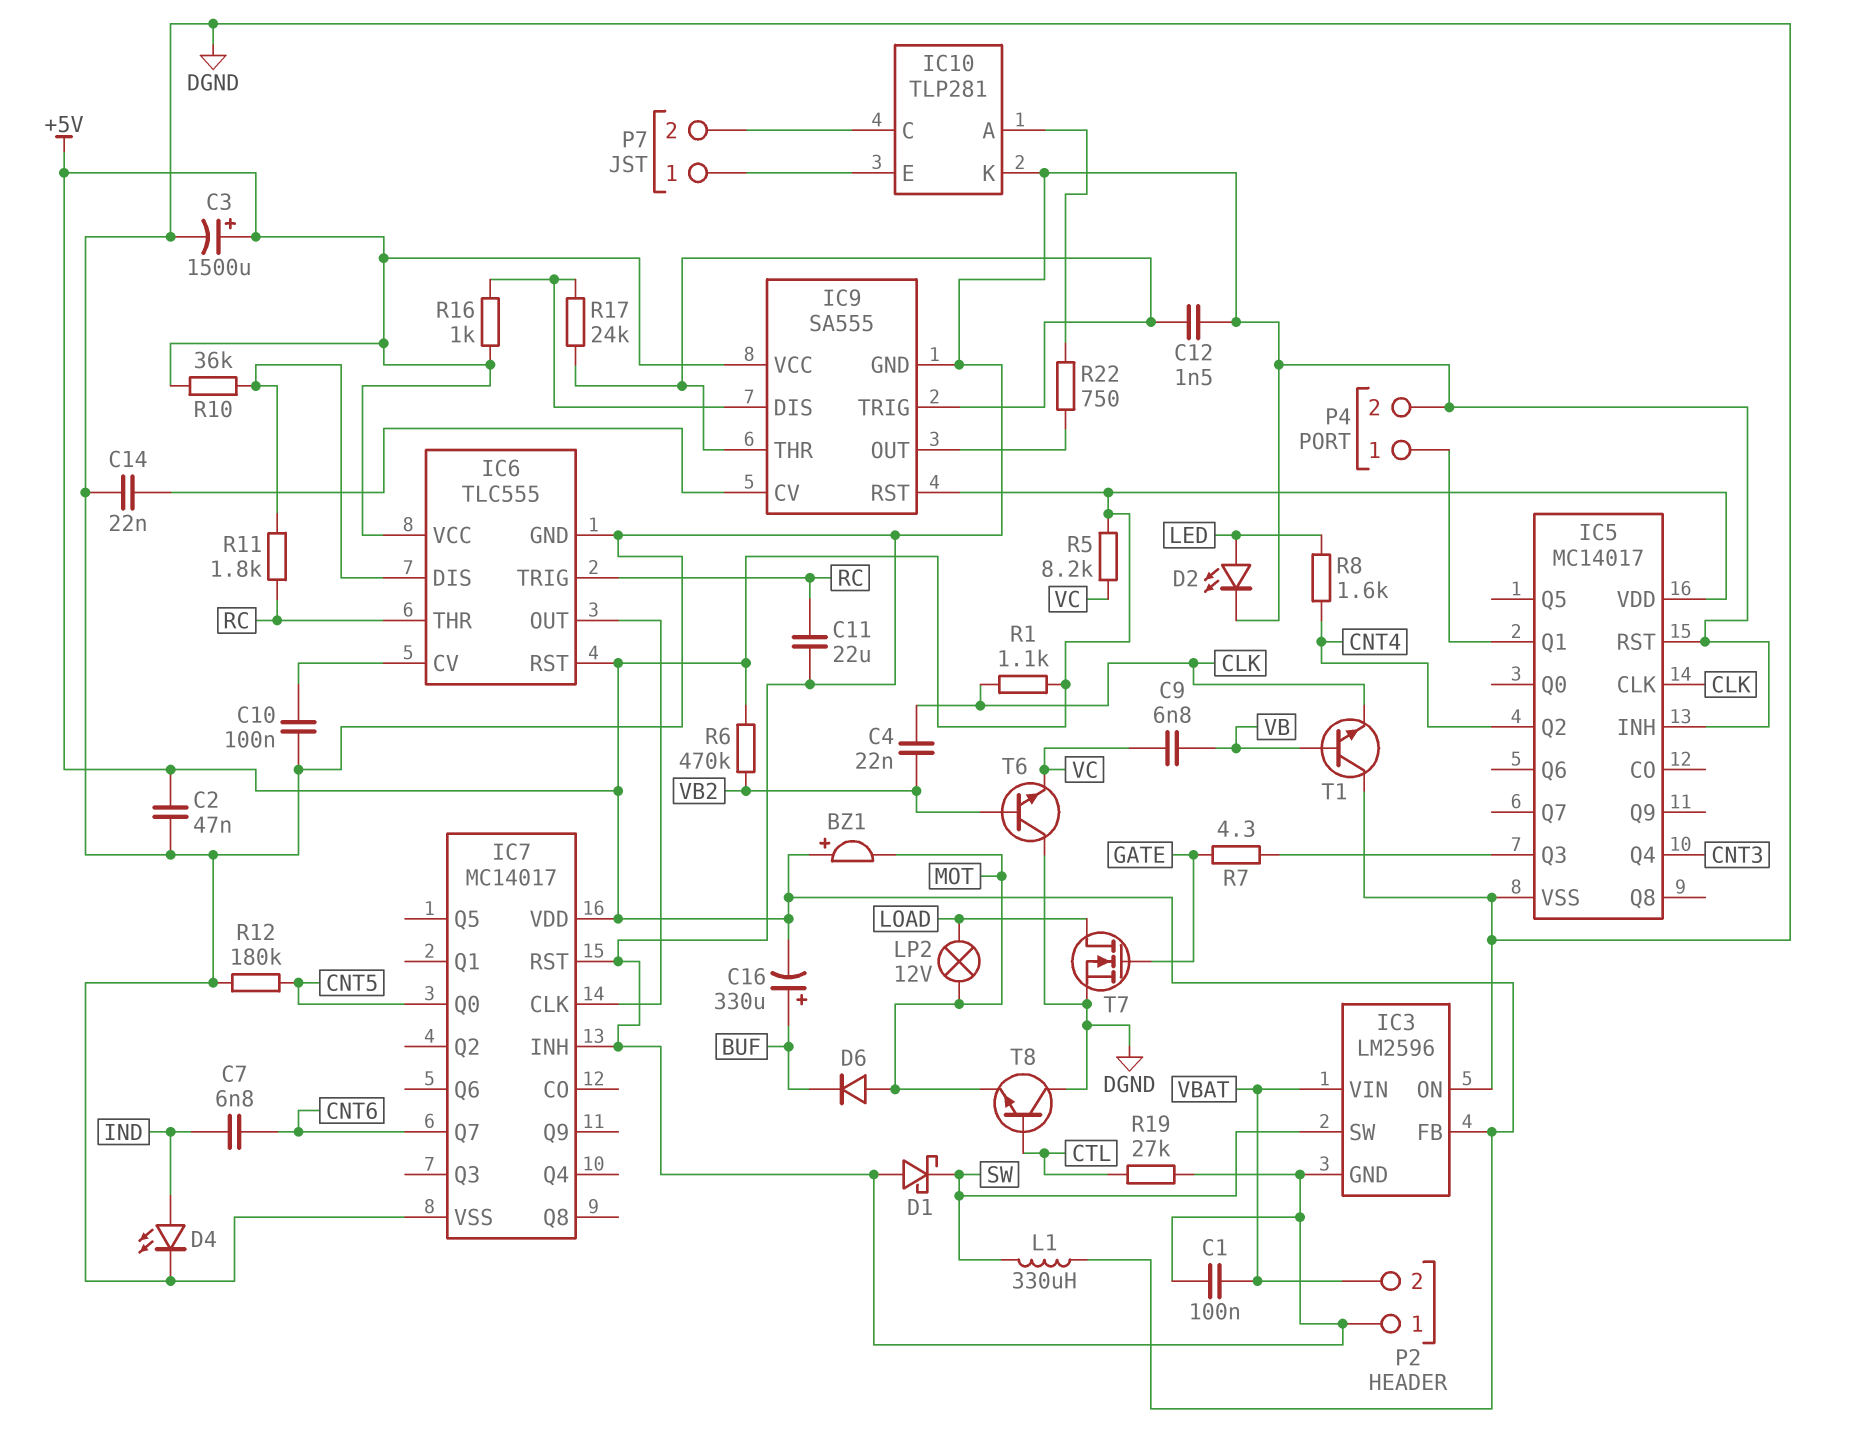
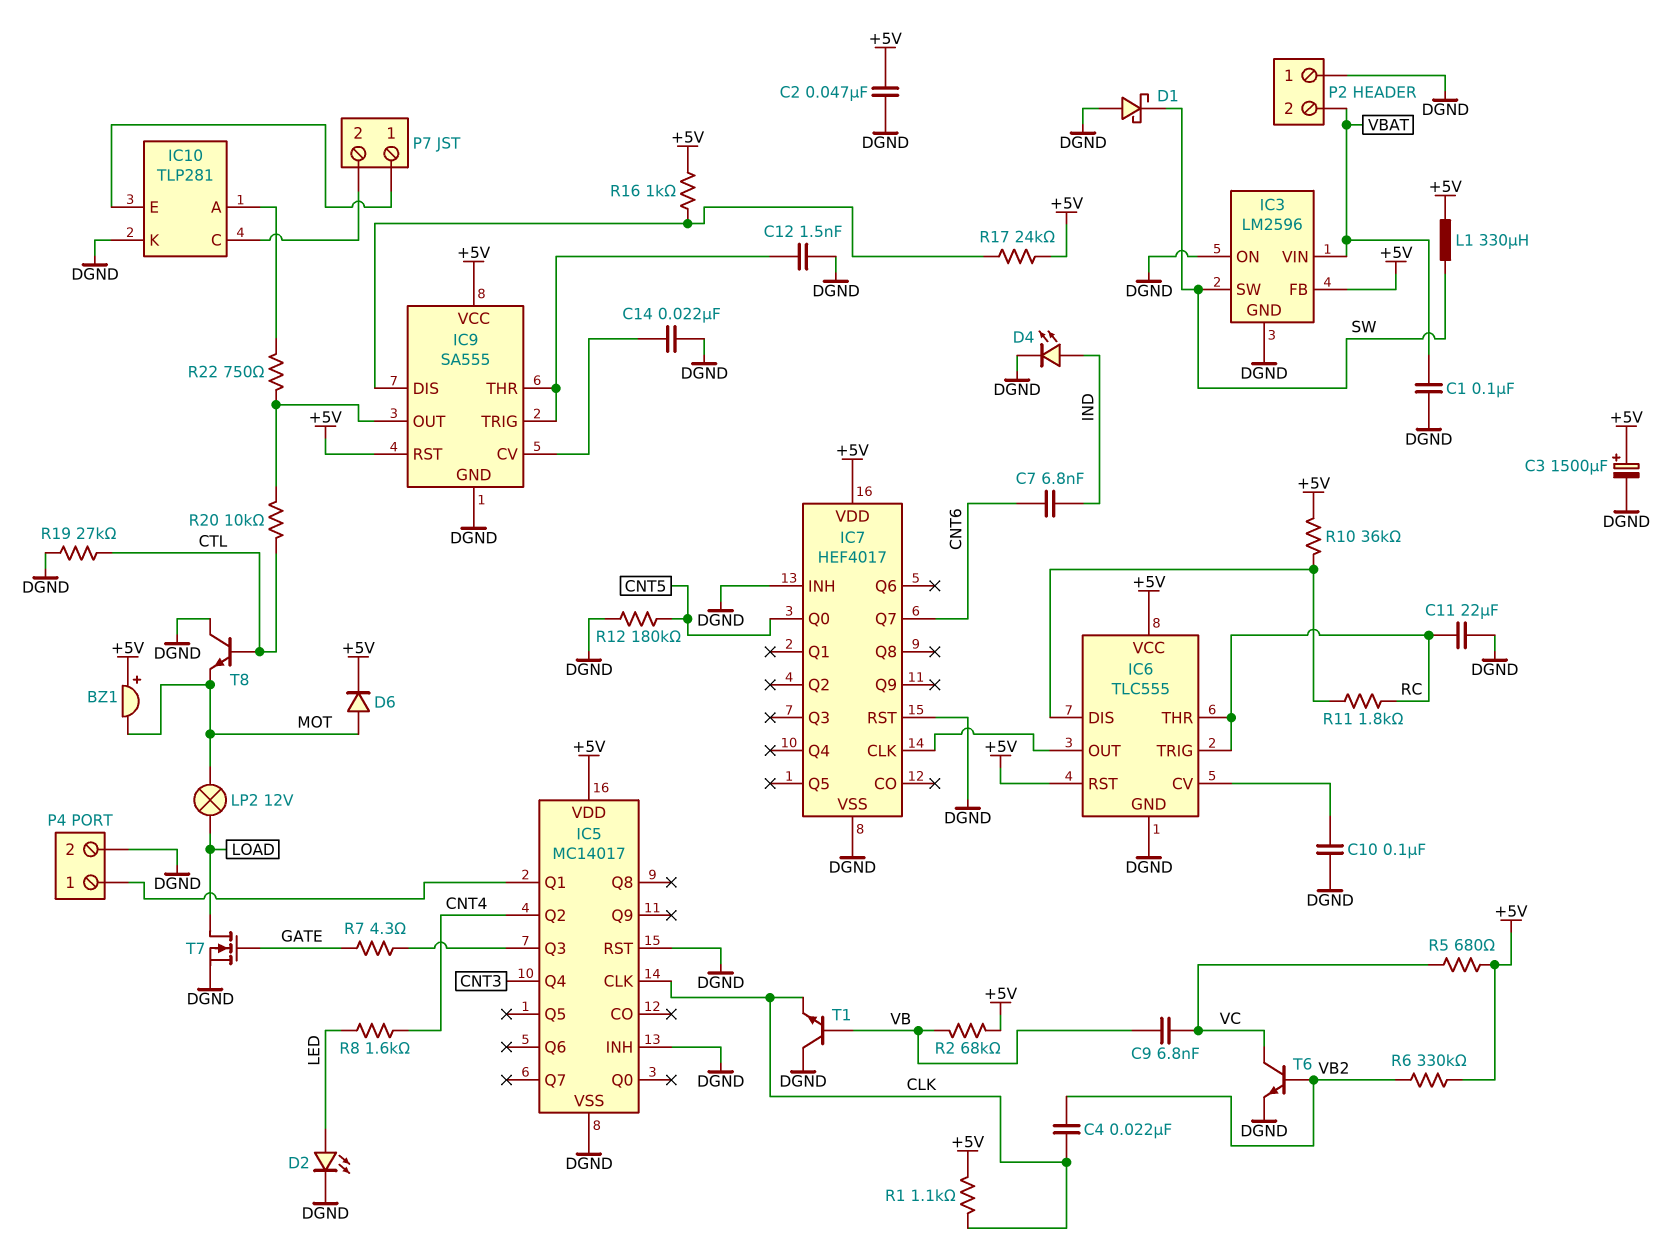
C16: 330uF (plus BUF, minus +5V) -> none
D6: diode (A MOT, K BUF) -> diode (A MOT, K +5V)
IC7: MC14017 -> HEF4017
R2: none -> 68k (+5V, VB)
R5: 8.2k (+5V, VC) -> 680 (+5V, VC)
R6: 470k (+5V, VB2) -> 330k (+5V, VB2)
R17: 24k (IC9/DIS, IC9/THR) -> 24k (+5V, IC9/DIS)
R20: none -> 10k (CTL, IC9/OUT)
T6: NPN (B VB2, C DGND, E VC) -> NPN (B VB2, C VC, E DGND)

